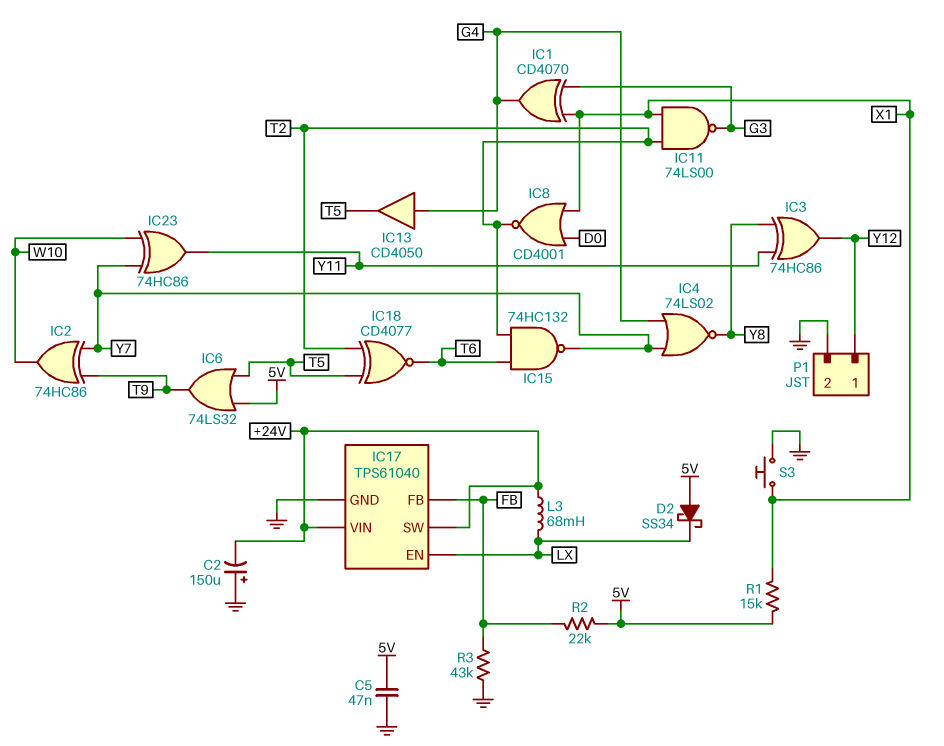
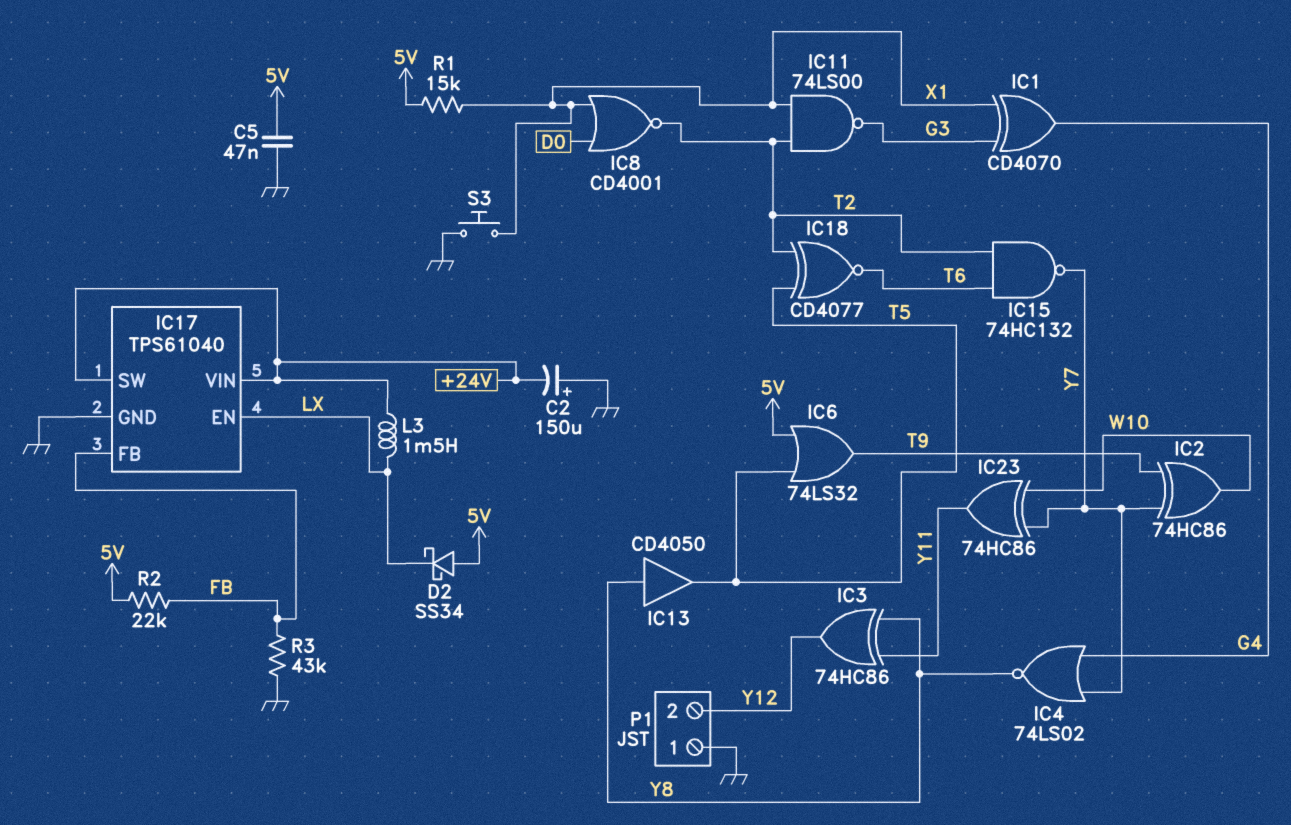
IC13: buffer CD4050 (in G4, out T5) -> buffer CD4050 (in Y8, out T5)
L3: 68mH (+24V, LX) -> 1.5mH (+24V, LX)
P1 pin 1: Y12 -> GND
P1 pin 2: GND -> Y12

